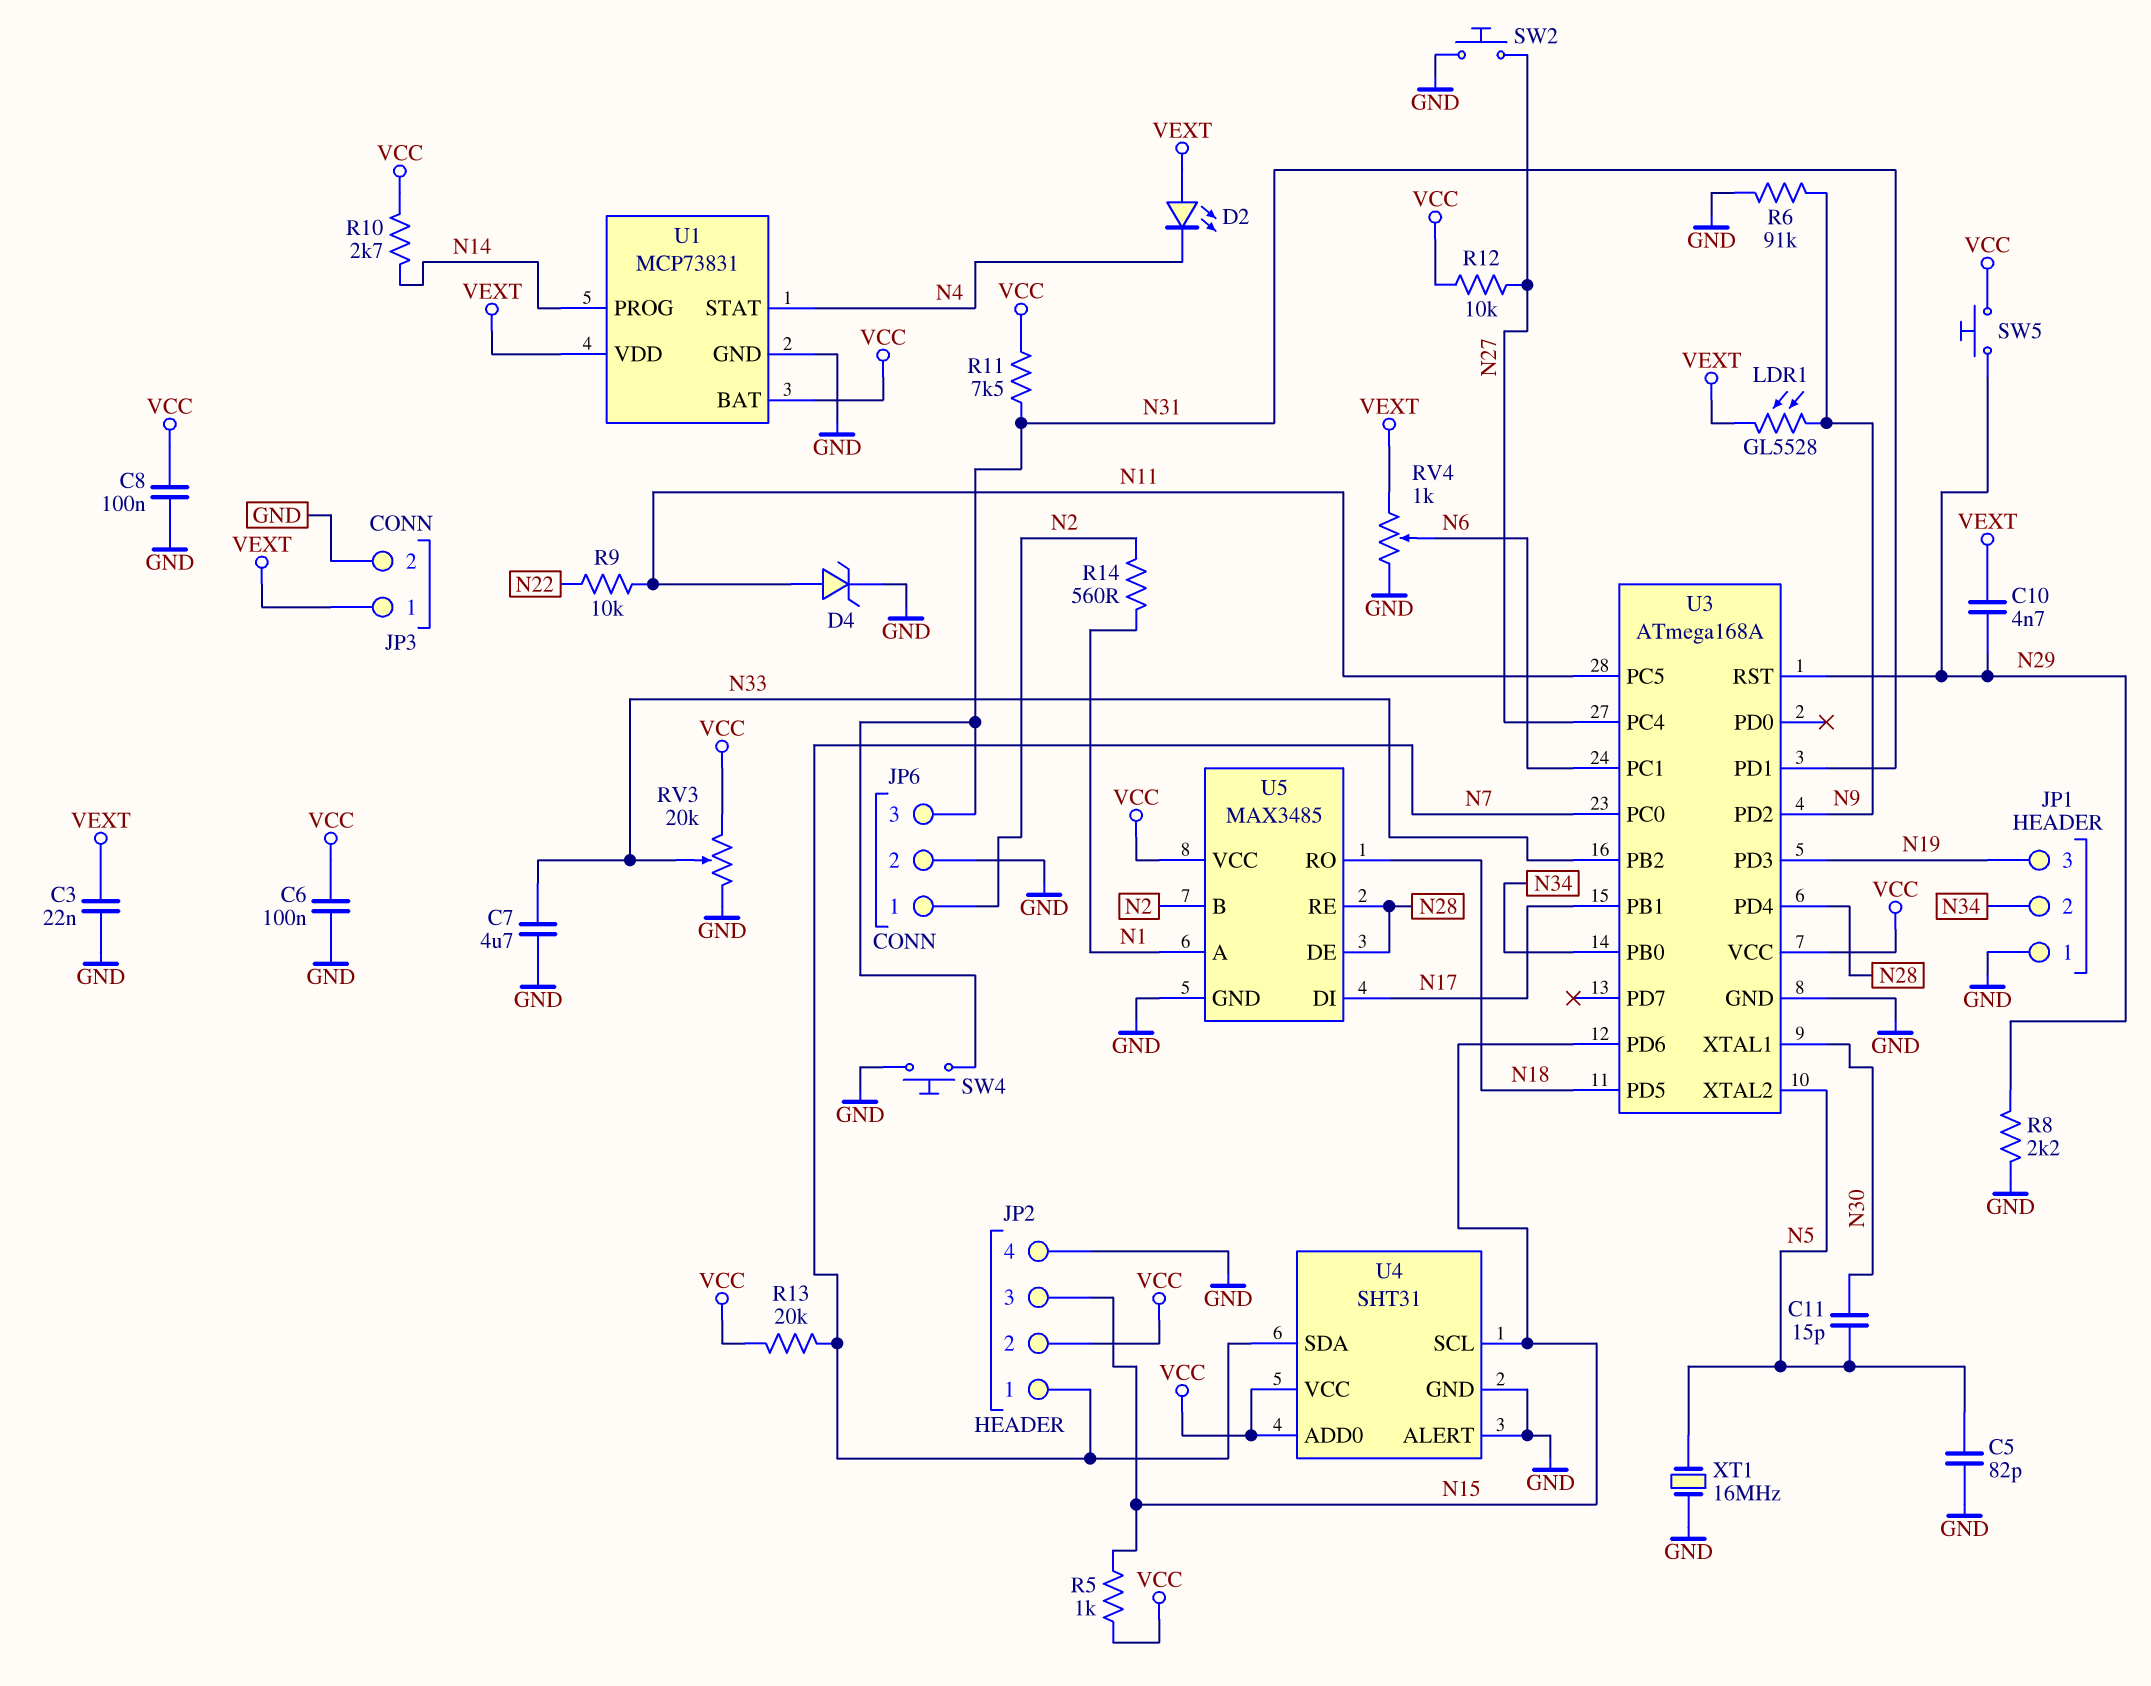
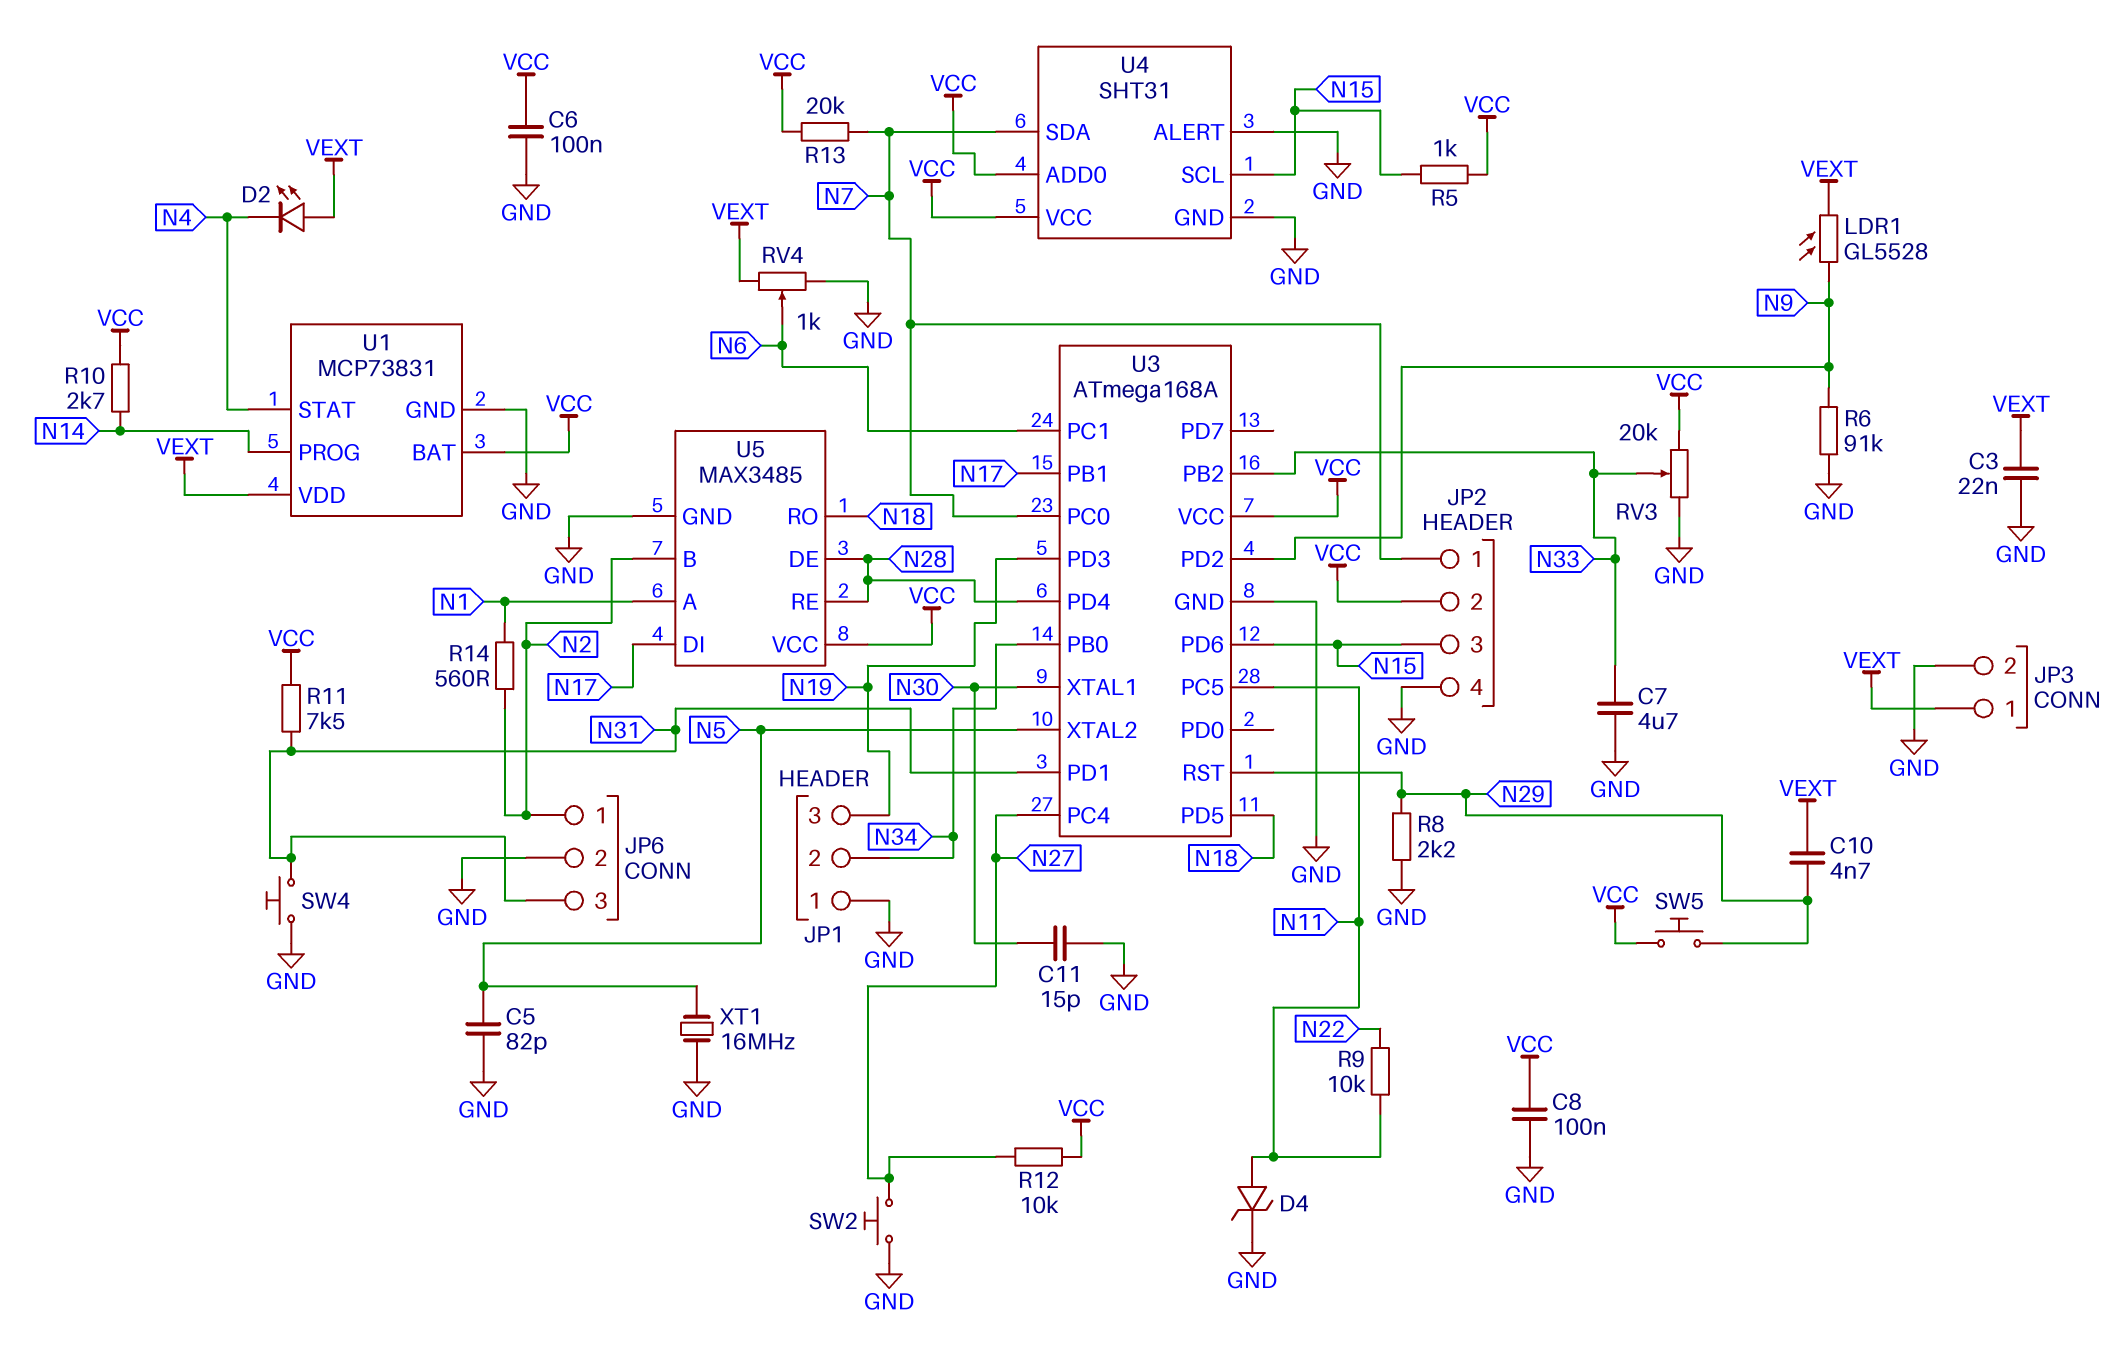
C11: 15pF (N5, N30) -> 15pF (GND, N30)

